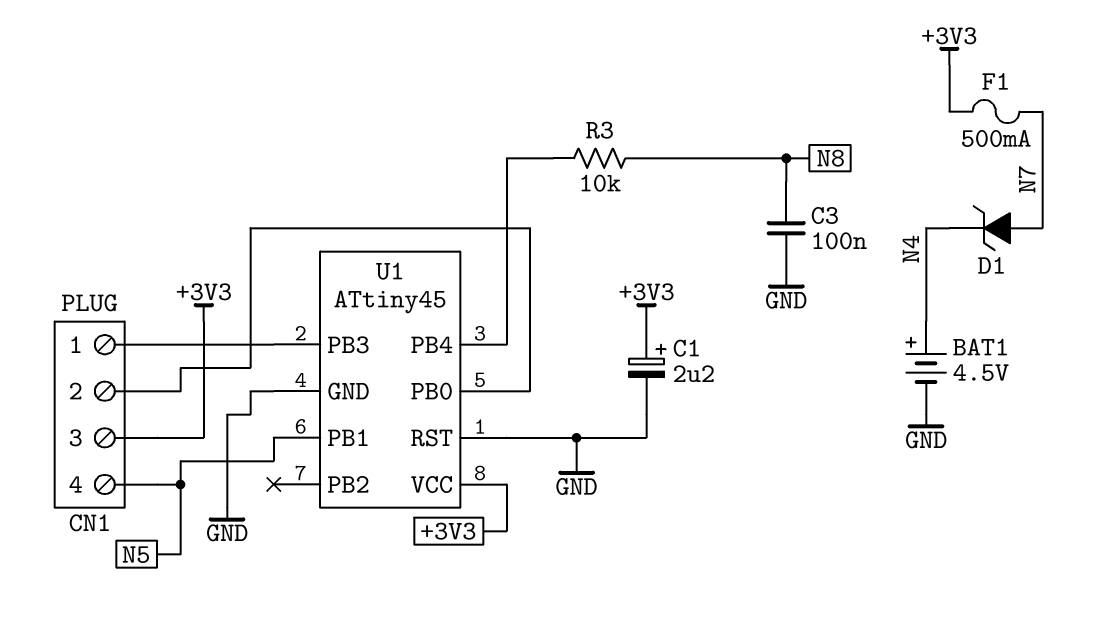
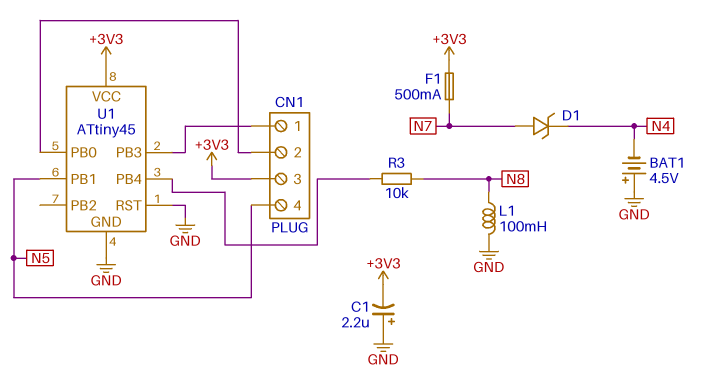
BAT1: 4.5V (plus N4, minus GND) -> 4.5V (plus GND, minus N4)
C1: 2.2uF (plus +3V3, minus GND) -> 2.2uF (plus GND, minus +3V3)
C3: 100nF (GND, N8) -> none
L1: none -> 100mH (GND, N8)

